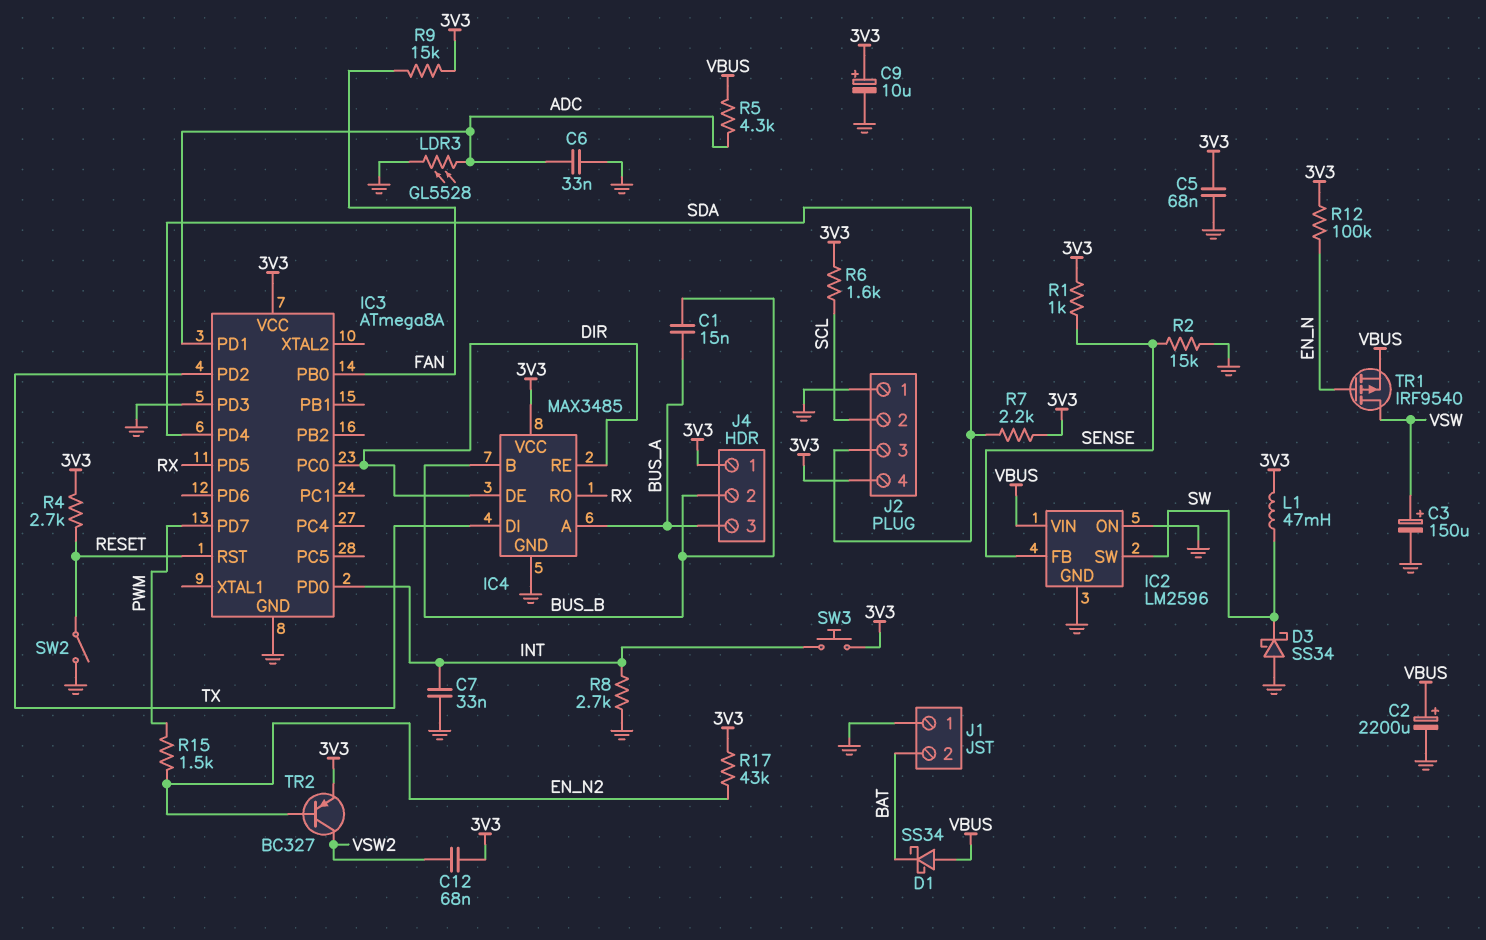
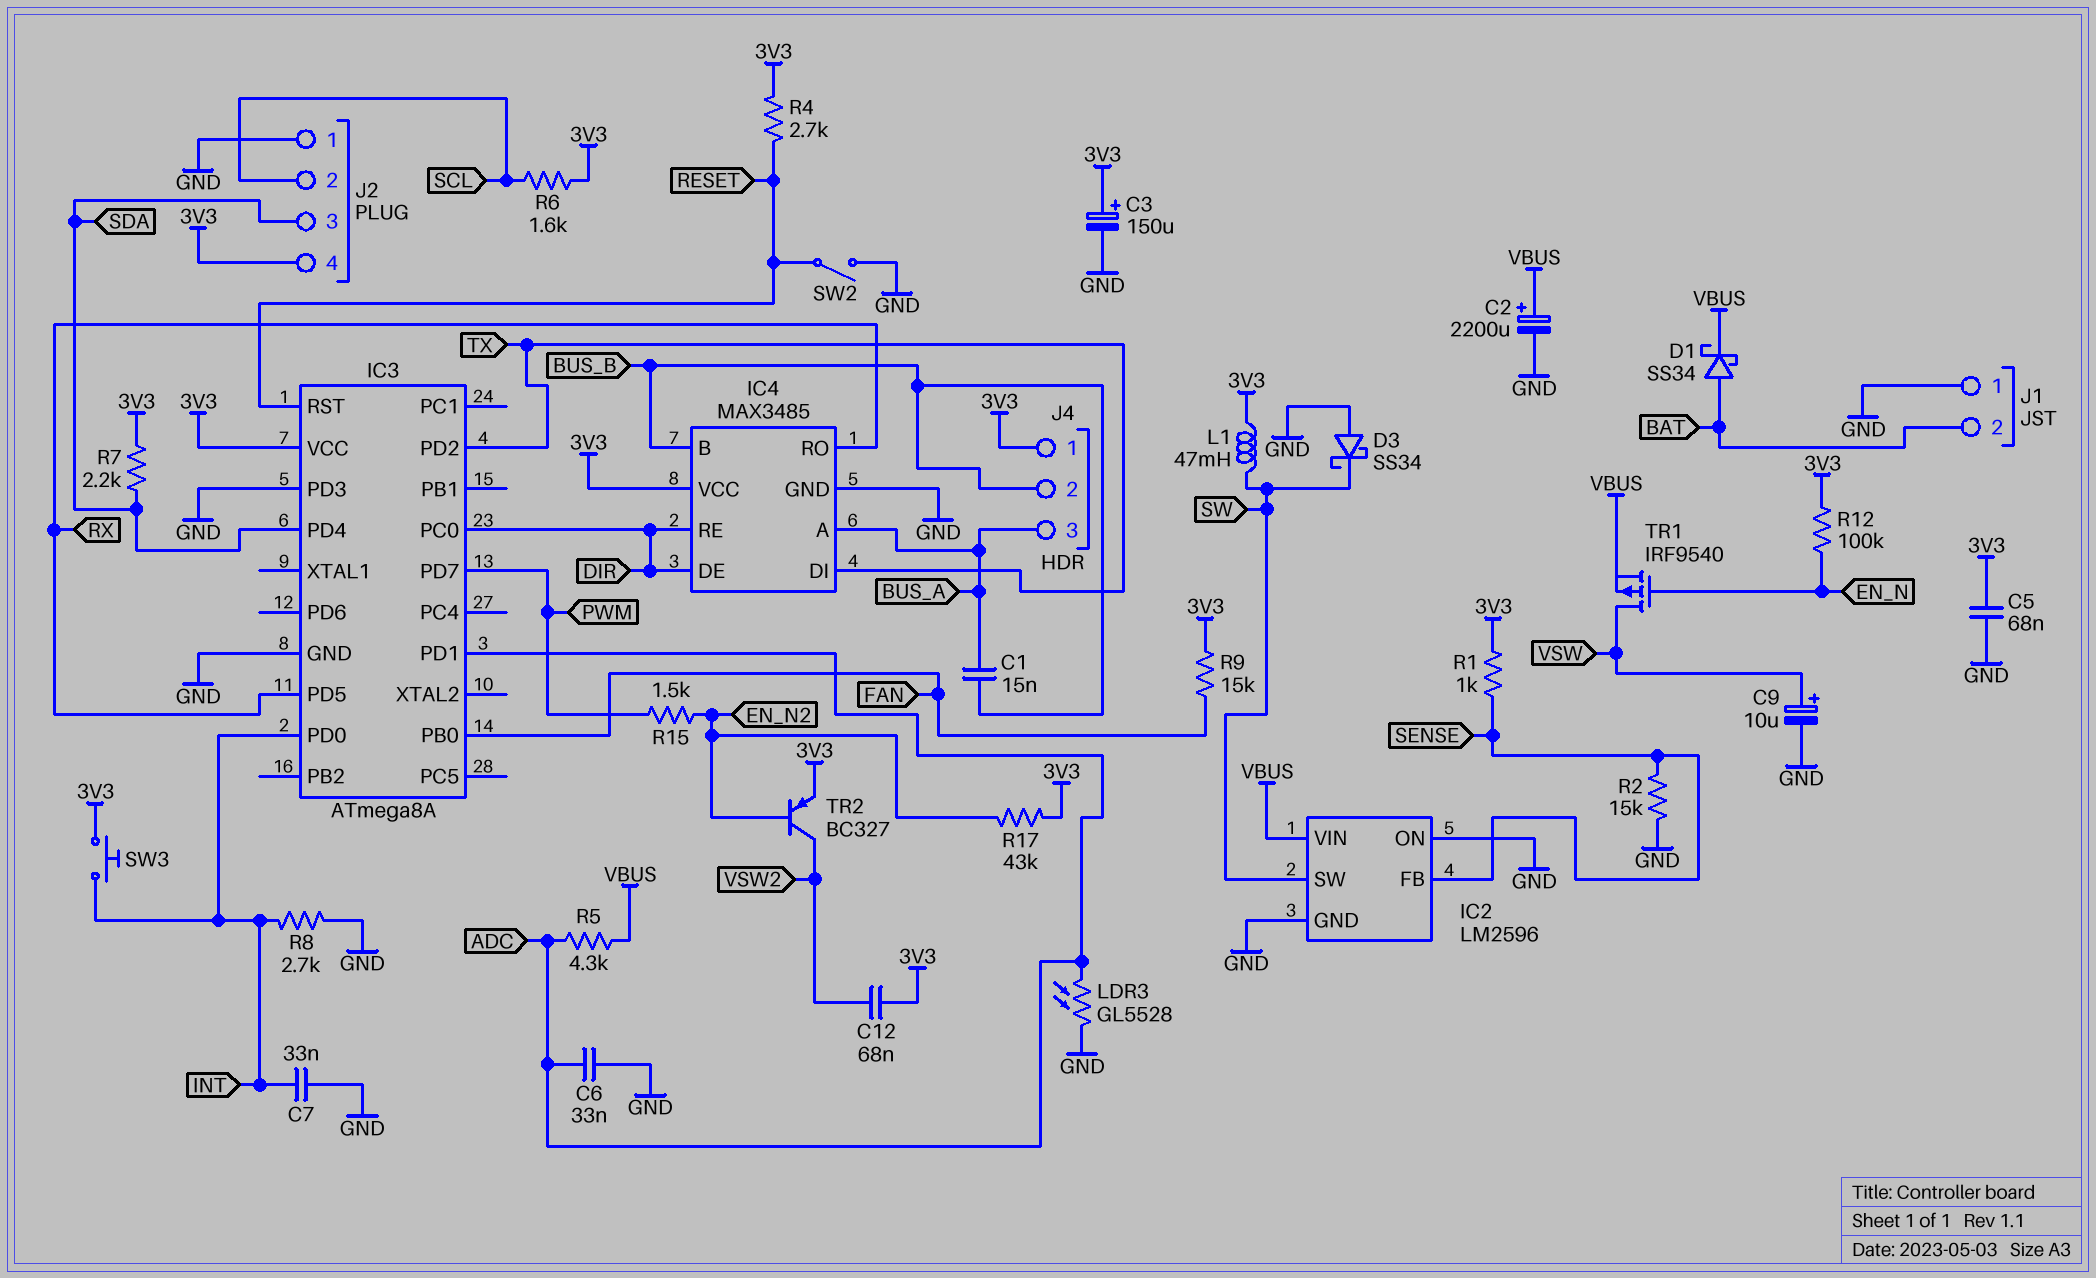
C3: 150uF (plus VSW, minus GND) -> 150uF (plus 3V3, minus GND)
C9: 10uF (plus 3V3, minus GND) -> 10uF (plus VSW, minus GND)
D1: schottky SS34 (A VBUS, K BAT) -> schottky SS34 (A BAT, K VBUS)

